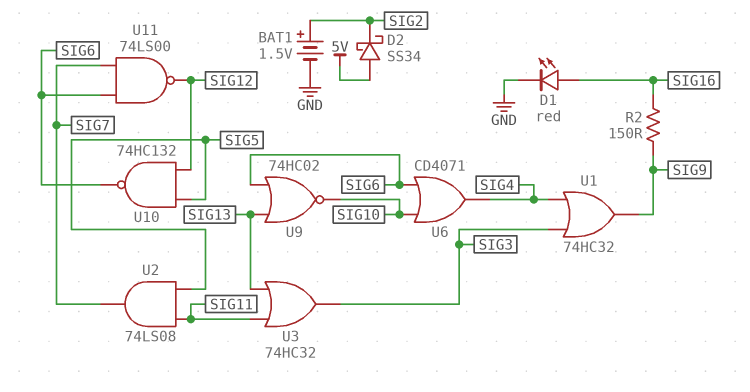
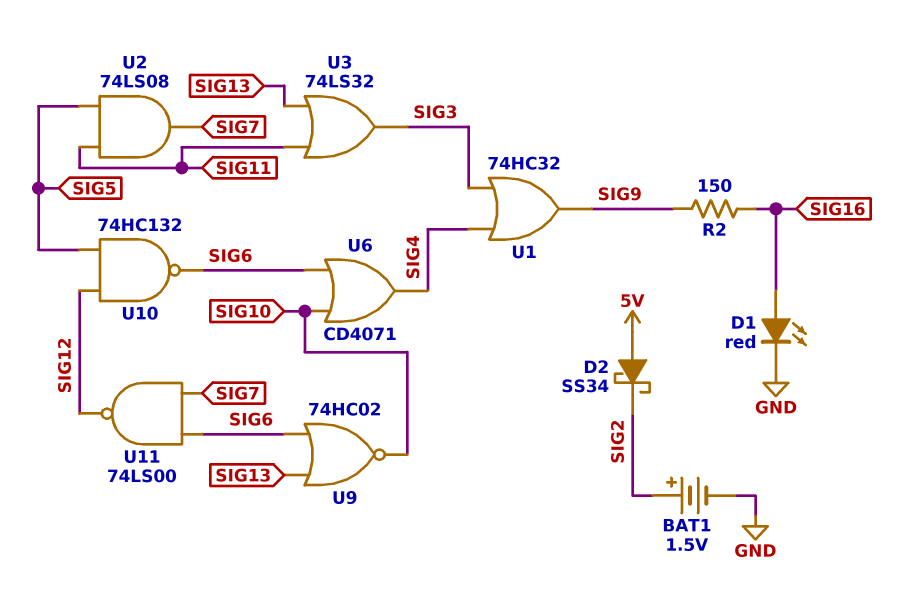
U3: OR 74HC32 (in SIG11, in SIG13, out SIG3) -> OR 74LS32 (in SIG11, in SIG13, out SIG3)

